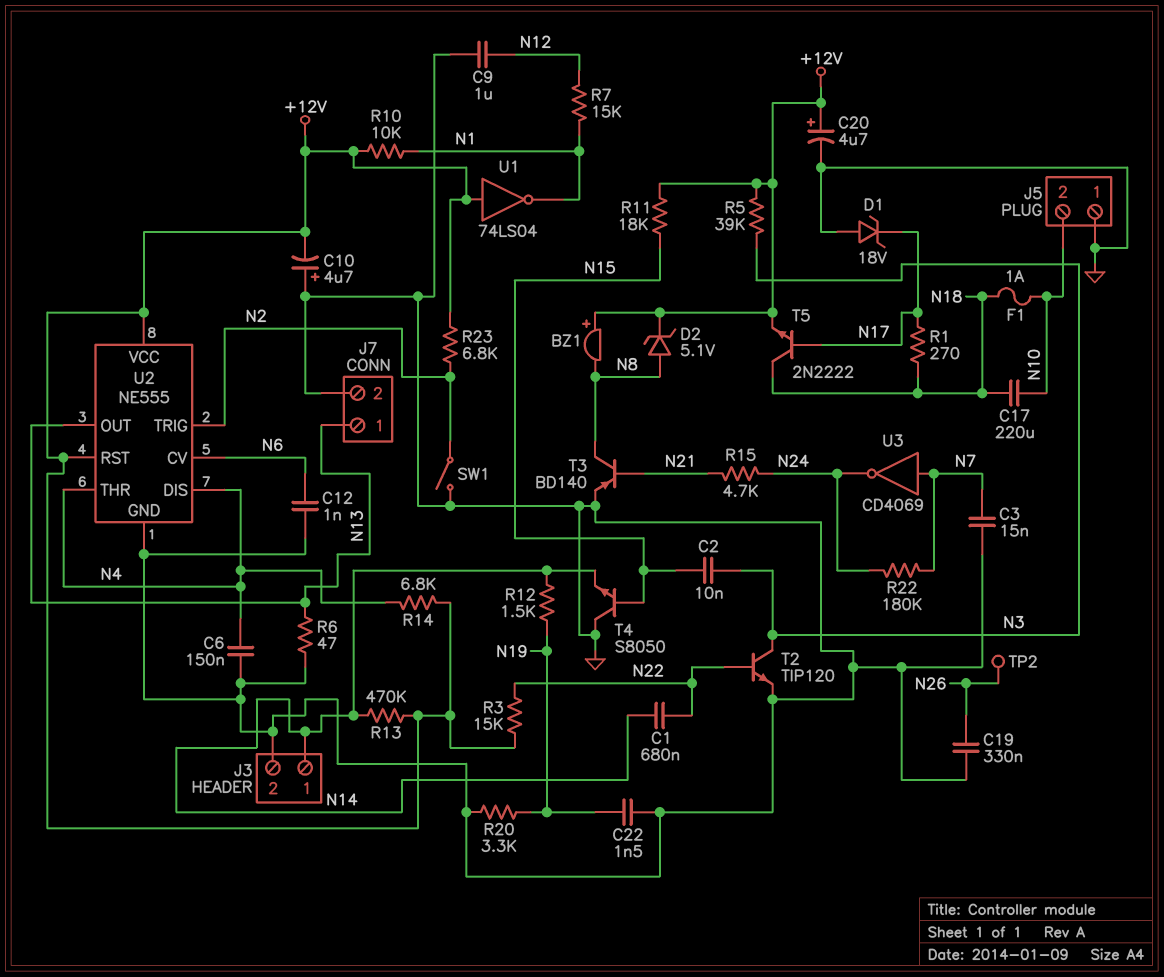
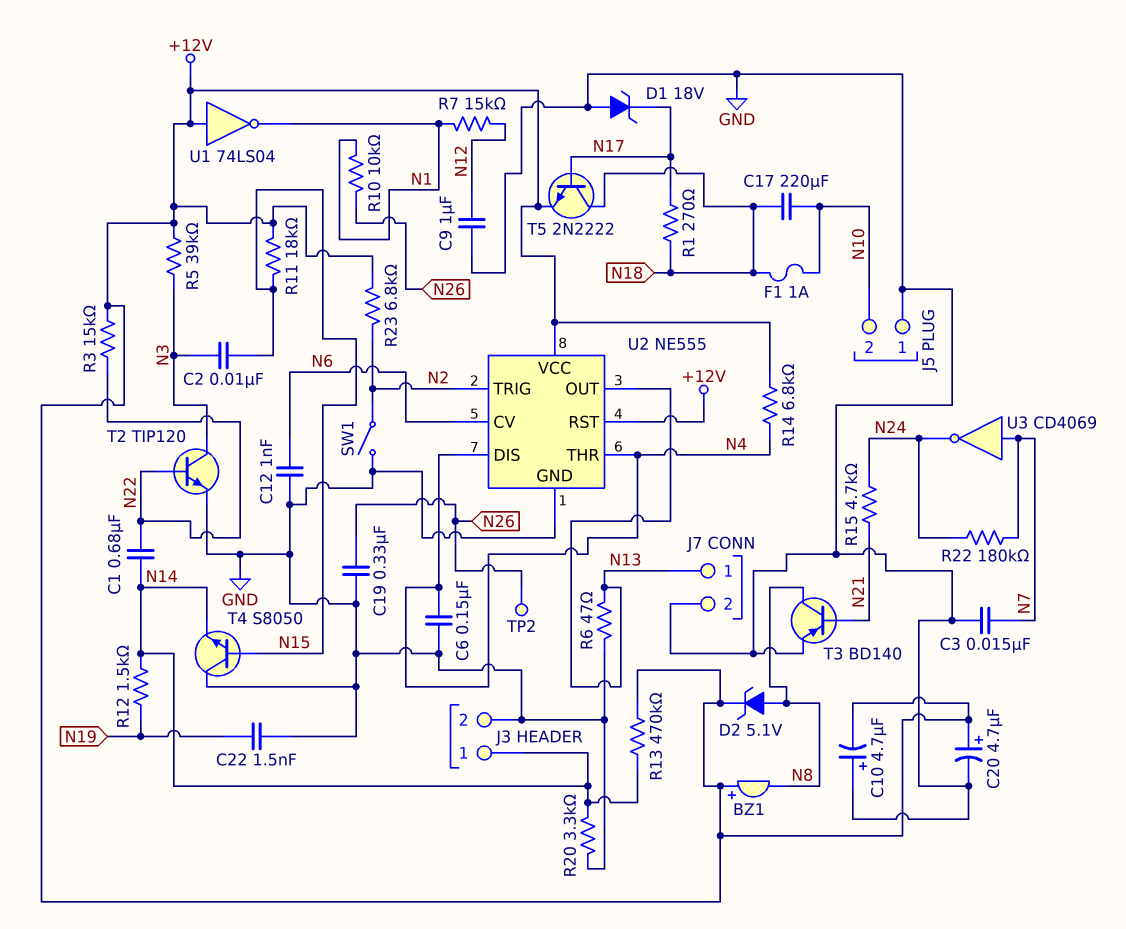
R10: 10k (+12V, N1) -> 10k (N1, N26)
R20: 3.3k (GND, N19) -> 3.3k (GND, N14)

